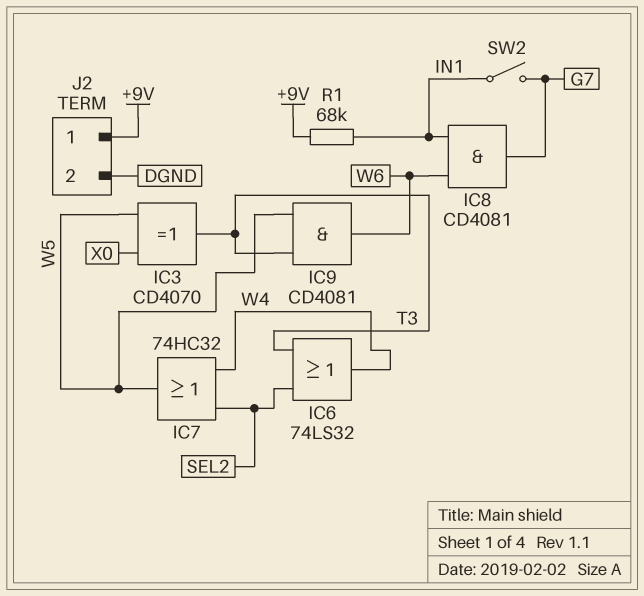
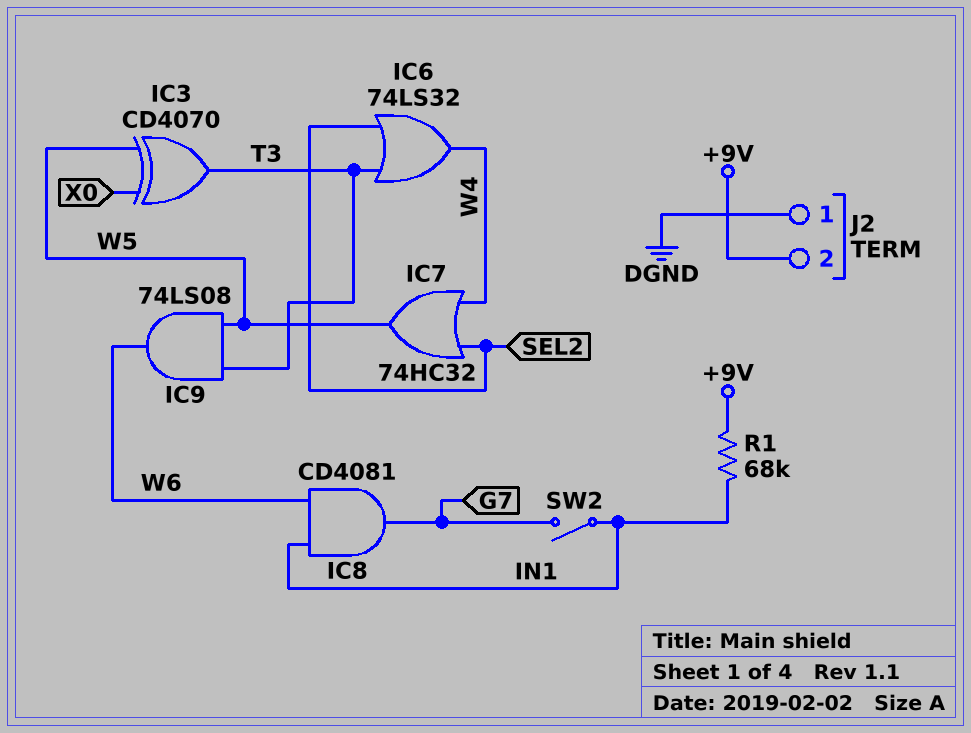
IC9: AND CD4081 (in T3, in W5, out W6) -> AND 74LS08 (in T3, in W5, out W6)
J2 pin 1: +9V -> DGND
J2 pin 2: DGND -> +9V

